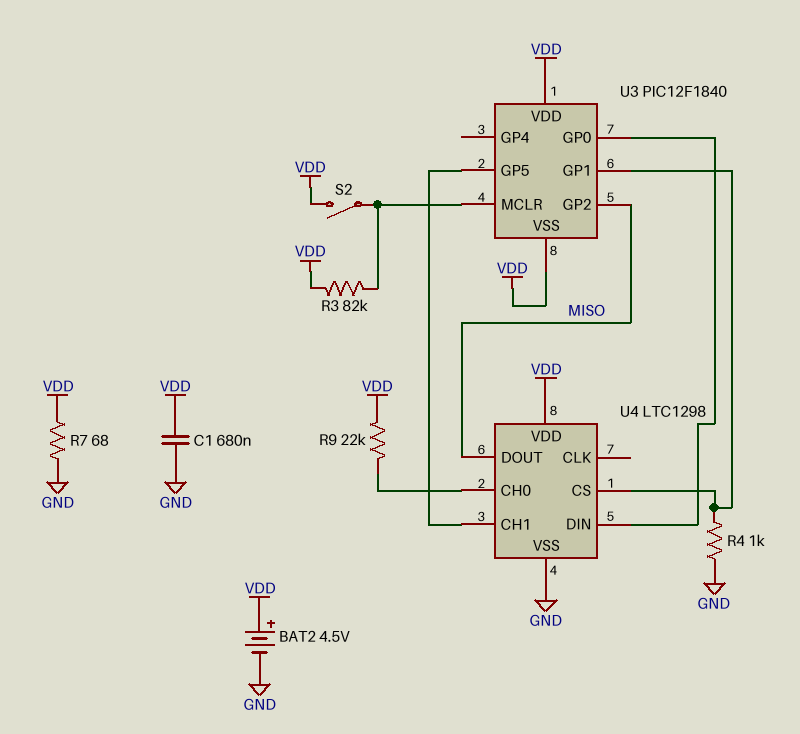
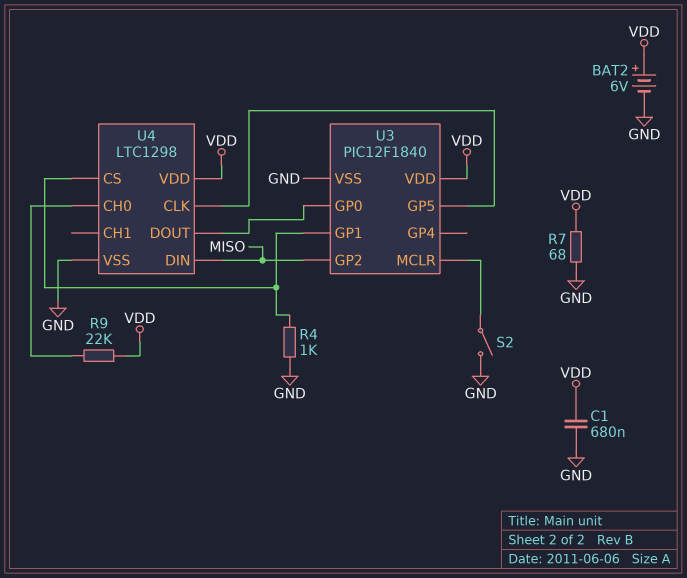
BAT2: 4.5V (plus VDD, minus GND) -> 6V (plus VDD, minus GND)
R3: 82k (U3/MCLR, VDD) -> none
S2: switch (U3/MCLR, VDD) -> switch (GND, U3/MCLR)
U3 pin VSS: VDD -> GND
U4 pin CH1: U3/GP5 -> none
U4 pin CLK: none -> U3/GP5
U4 pin DIN: U3/GP0 -> MISO
U4 pin DOUT: MISO -> U3/GP0

